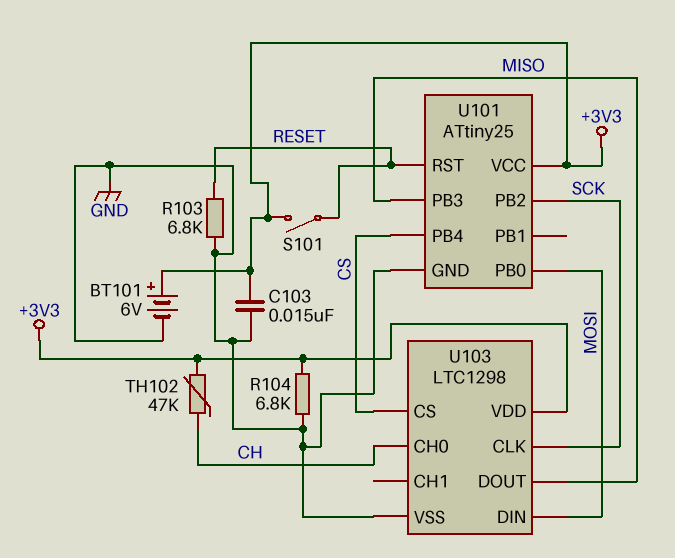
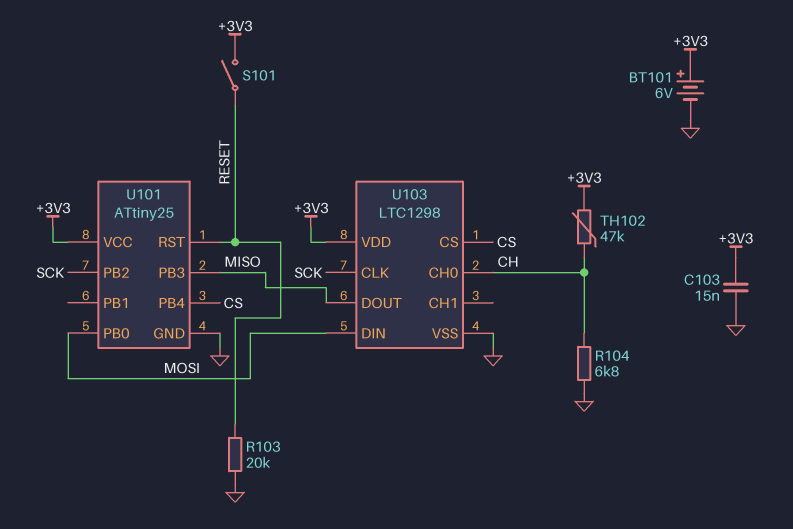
R103: 6.8k (GND, RESET) -> 20k (GND, RESET)
R104: 6.8k (+3V3, GND) -> 6.8k (CH, GND)

